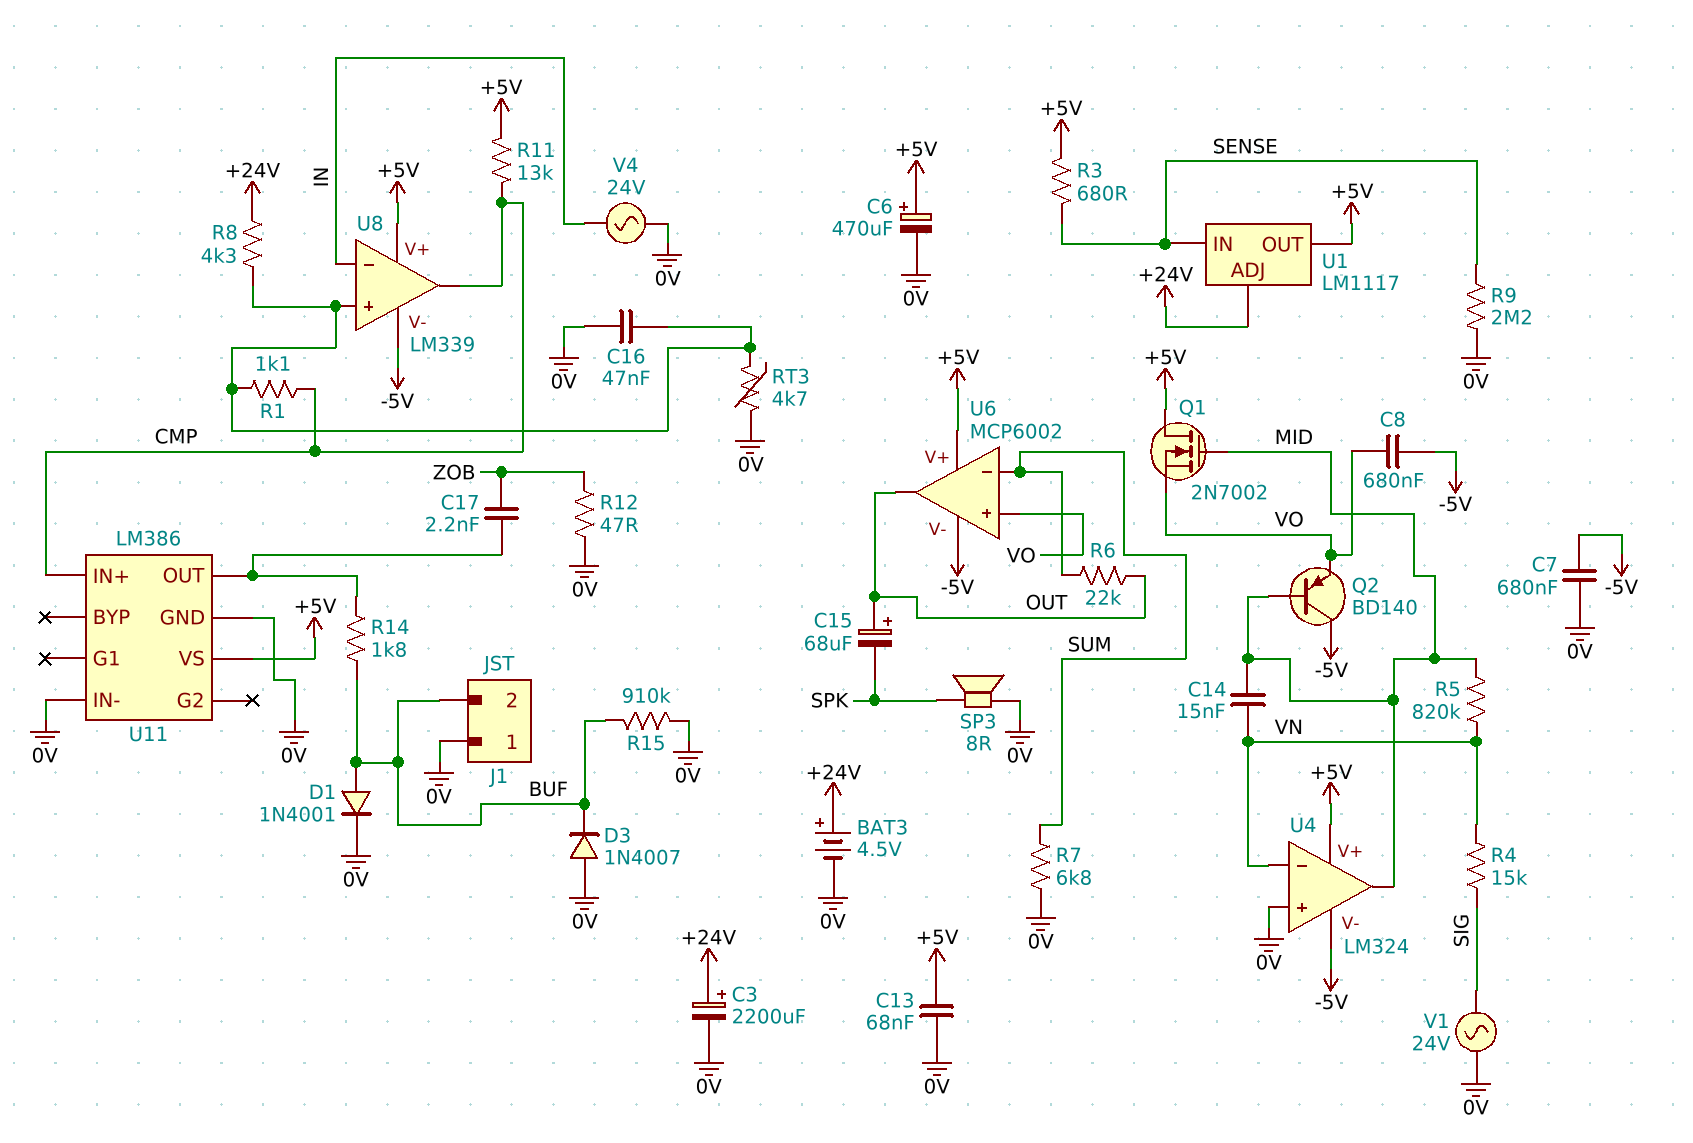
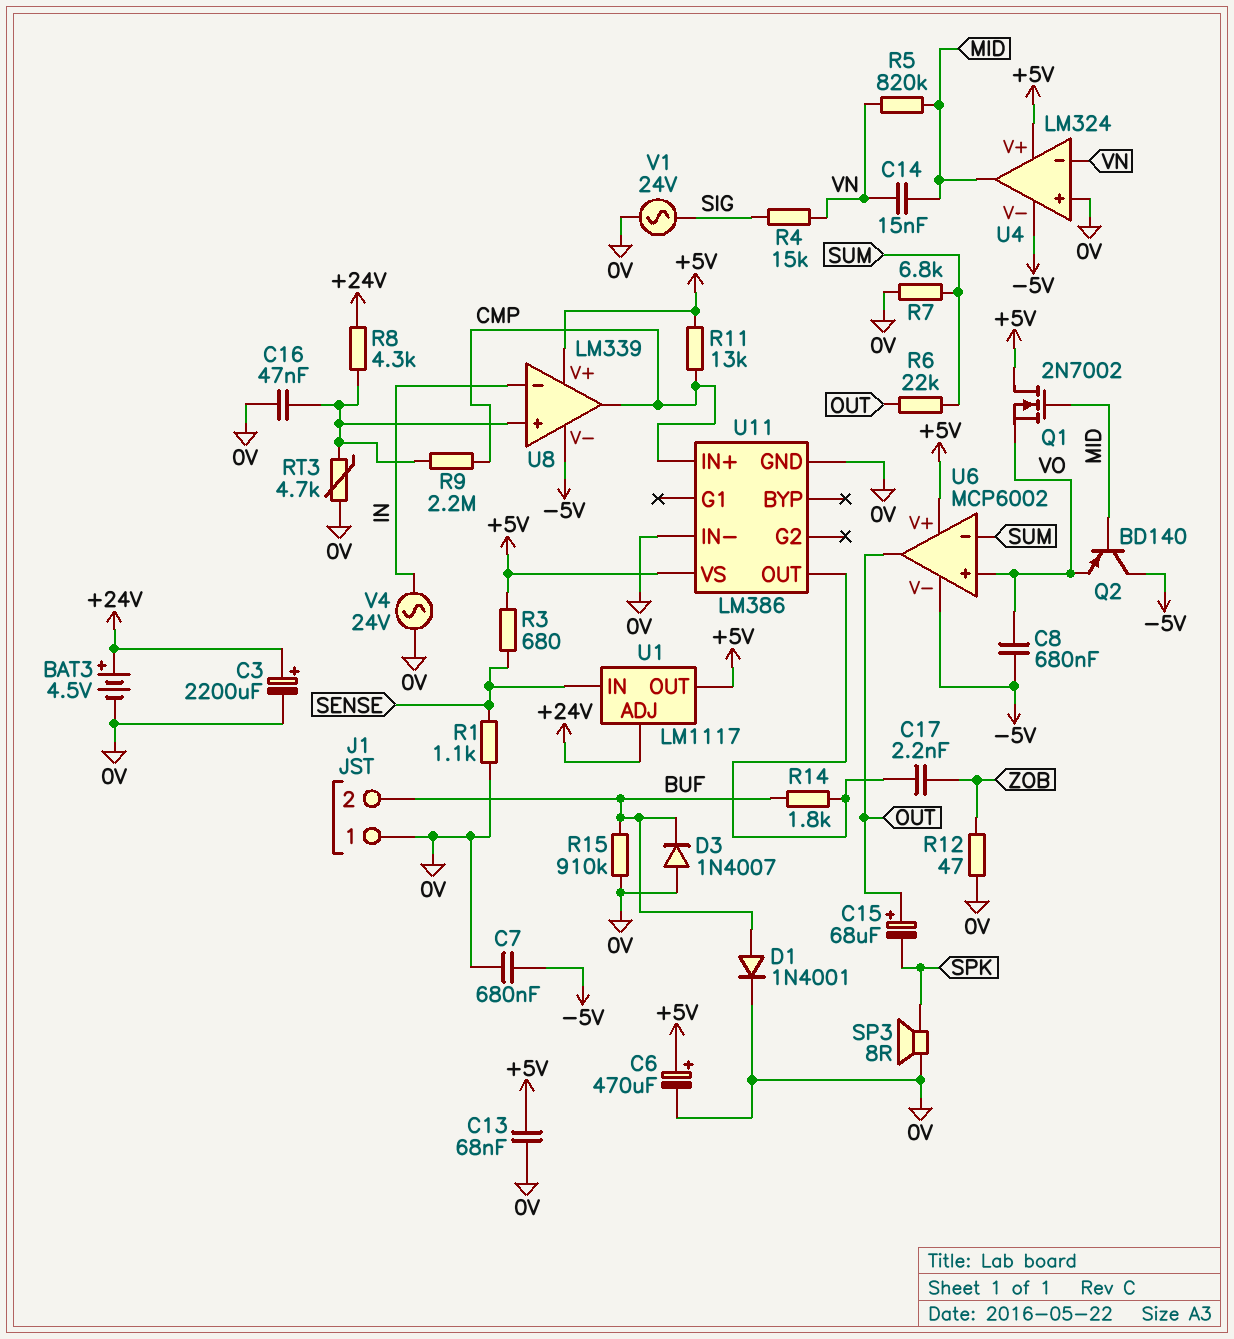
R1: 1.1k (CMP, U8/in+) -> 1.1k (0V, SENSE)
R9: 2.2M (0V, SENSE) -> 2.2M (CMP, U8/in+)

